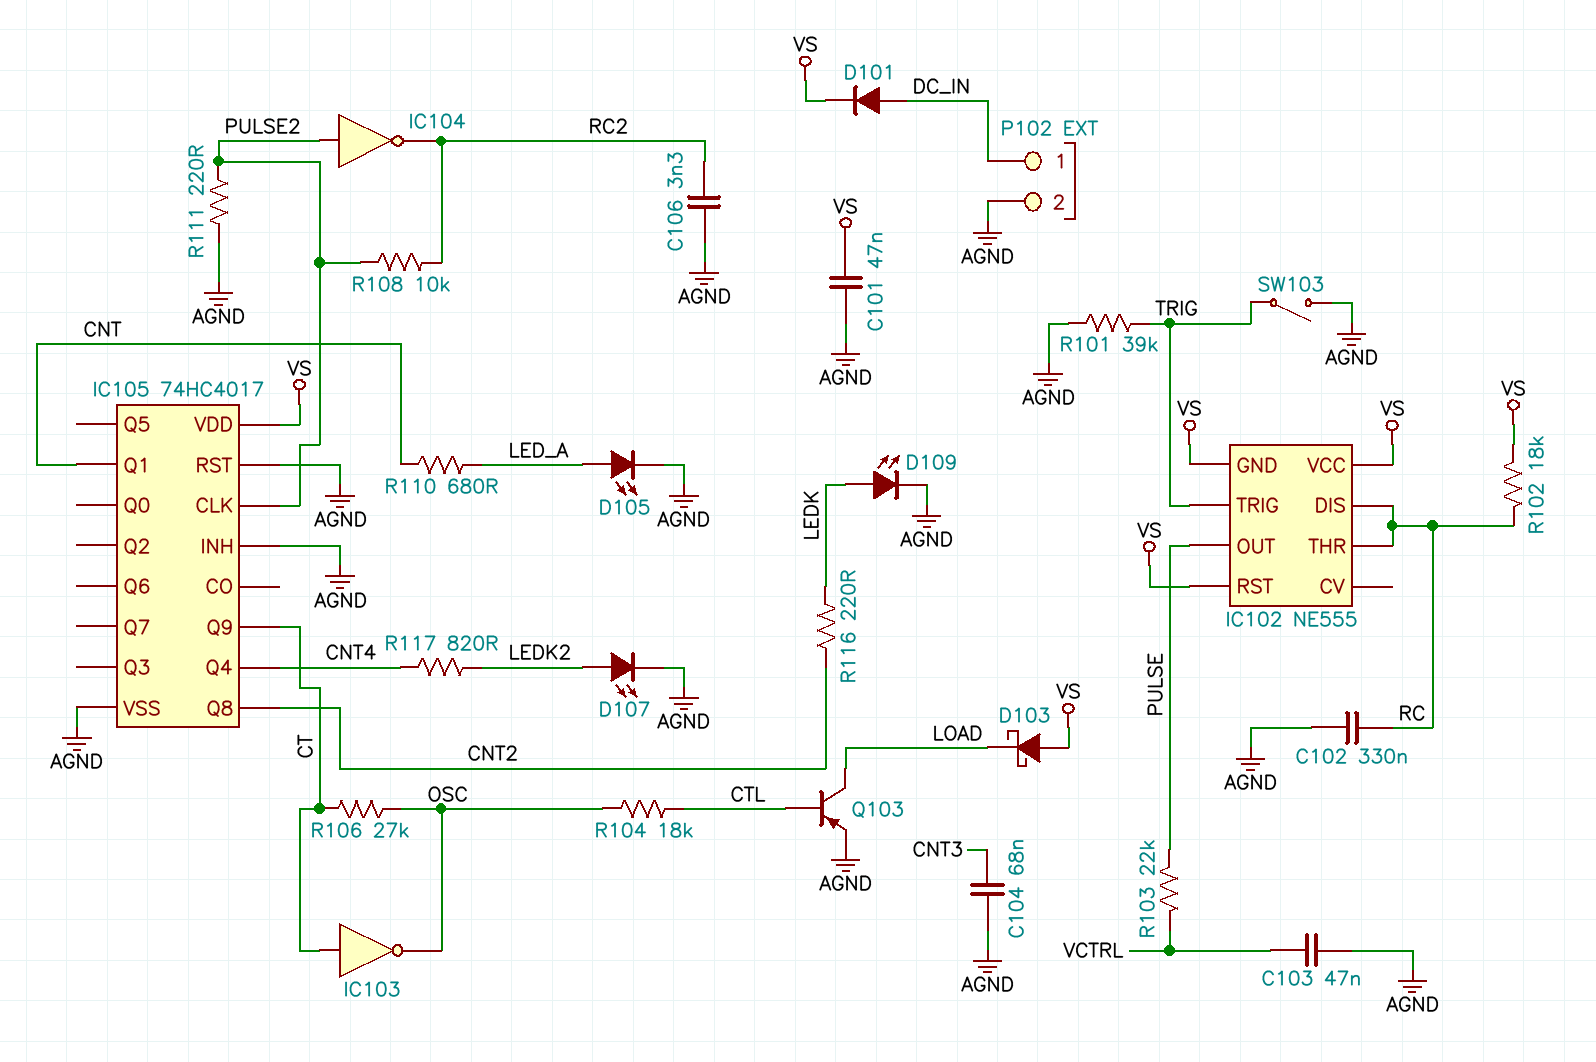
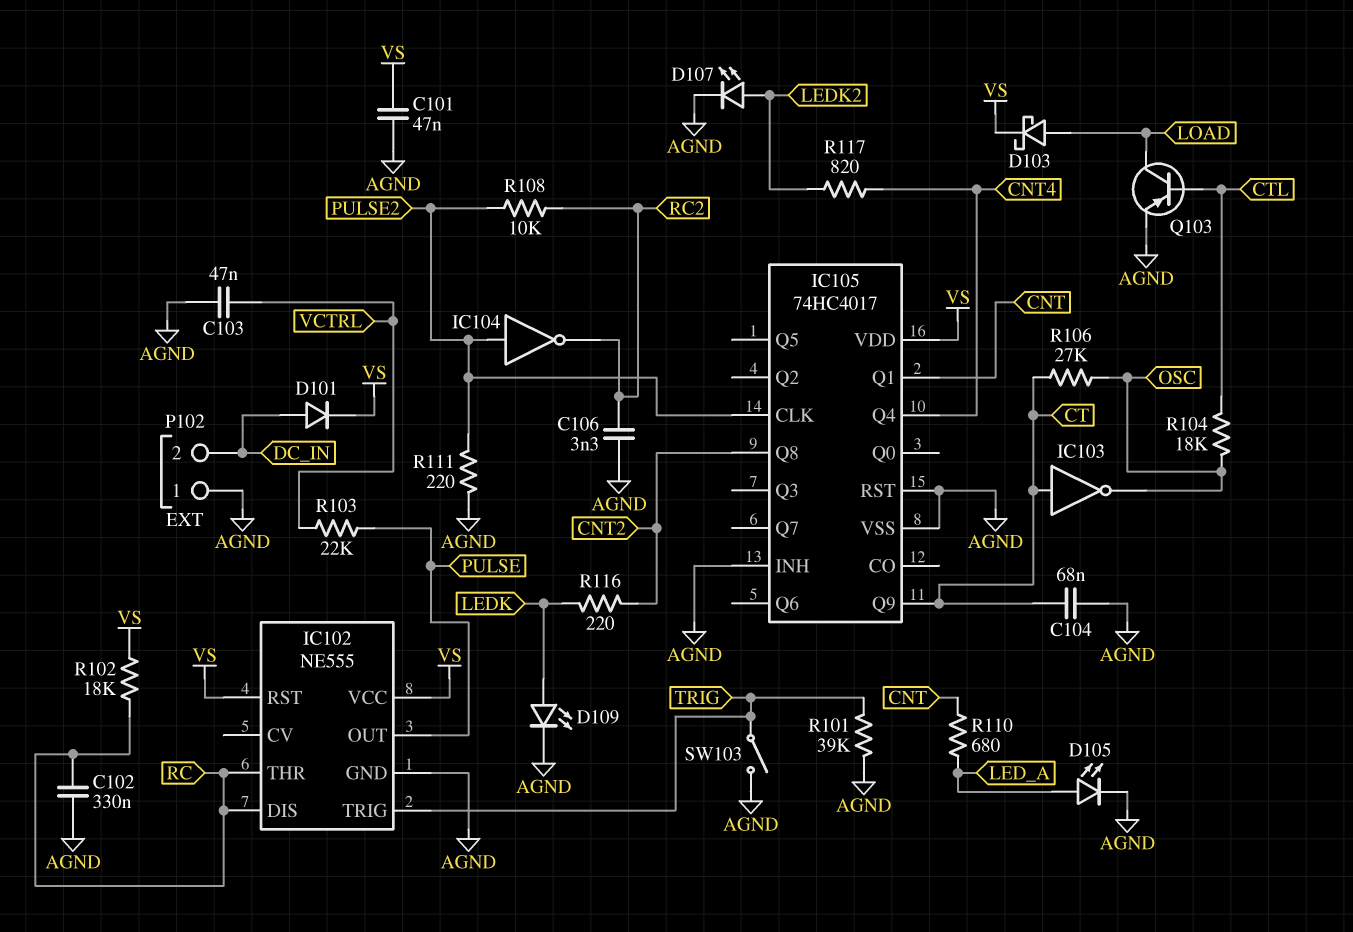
C104: 68nF (AGND, CNT3) -> 68nF (AGND, CT)
D103: schottky (A VS, K LOAD) -> schottky (A LOAD, K VS)
IC102 pin GND: VS -> AGND
P102 pin 1: DC_IN -> AGND
P102 pin 2: AGND -> DC_IN

